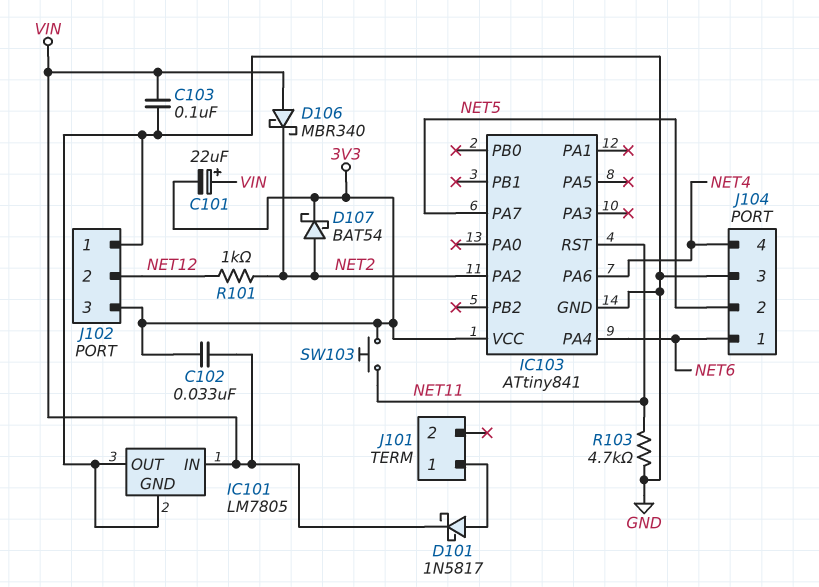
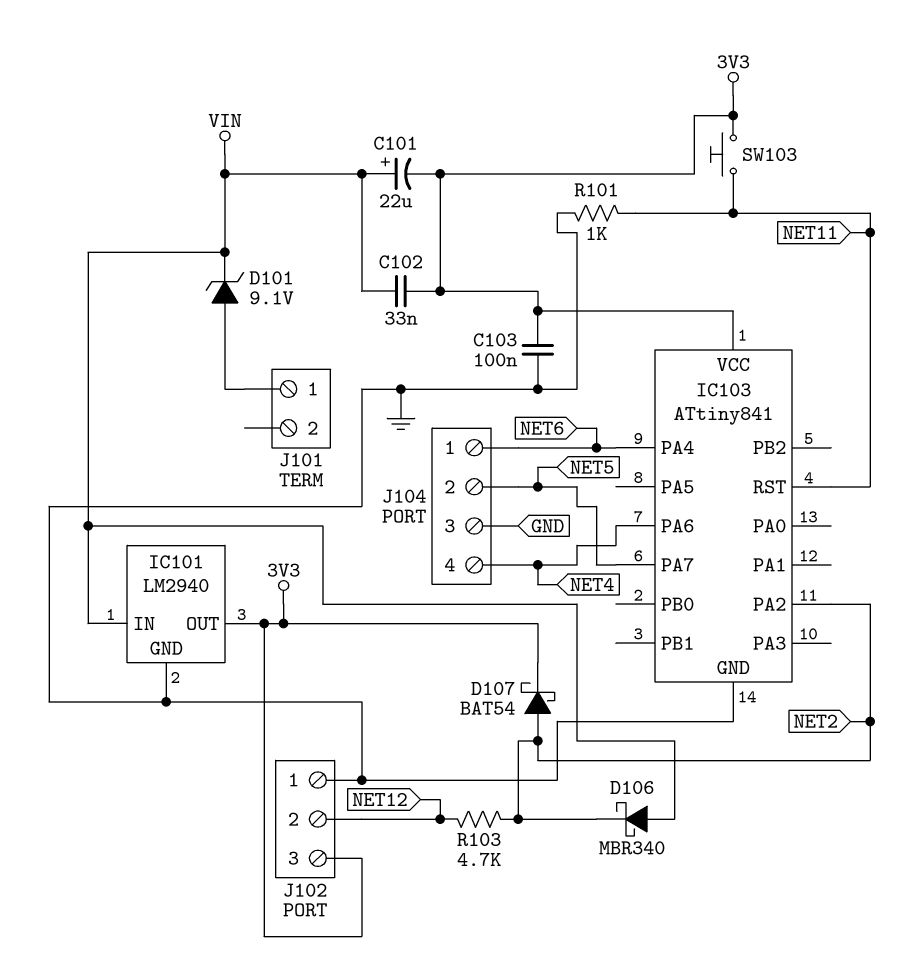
C103: 100nF (GND, VIN) -> 100nF (3V3, GND)
D101: schottky 1N5817 (A J101/1, K VIN) -> zener 9.1V (A J101/1, K VIN)
IC101: LM7805 -> LM2940
IC101 pin OUT: GND -> 3V3
R101: 1k (NET2, NET12) -> 1k (GND, NET11)
R103: 4.7k (GND, NET11) -> 4.7k (NET2, NET12)

